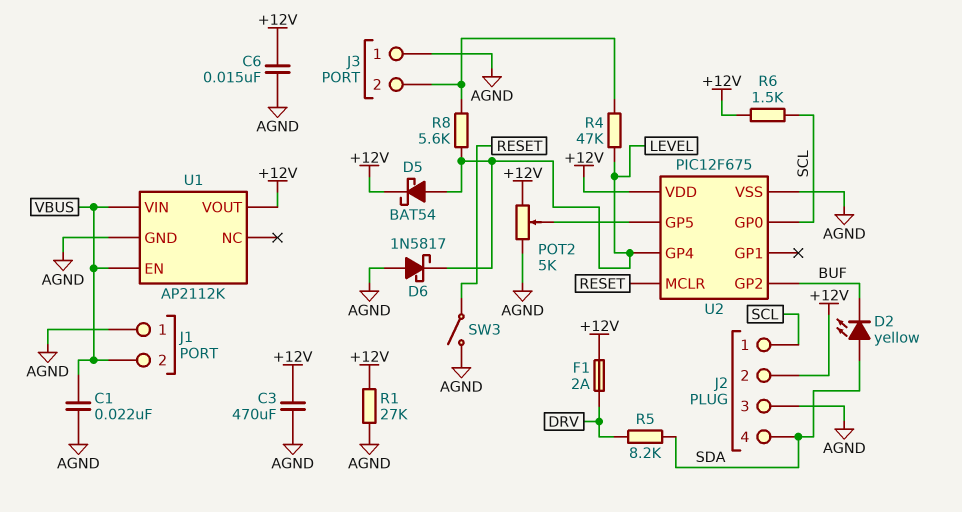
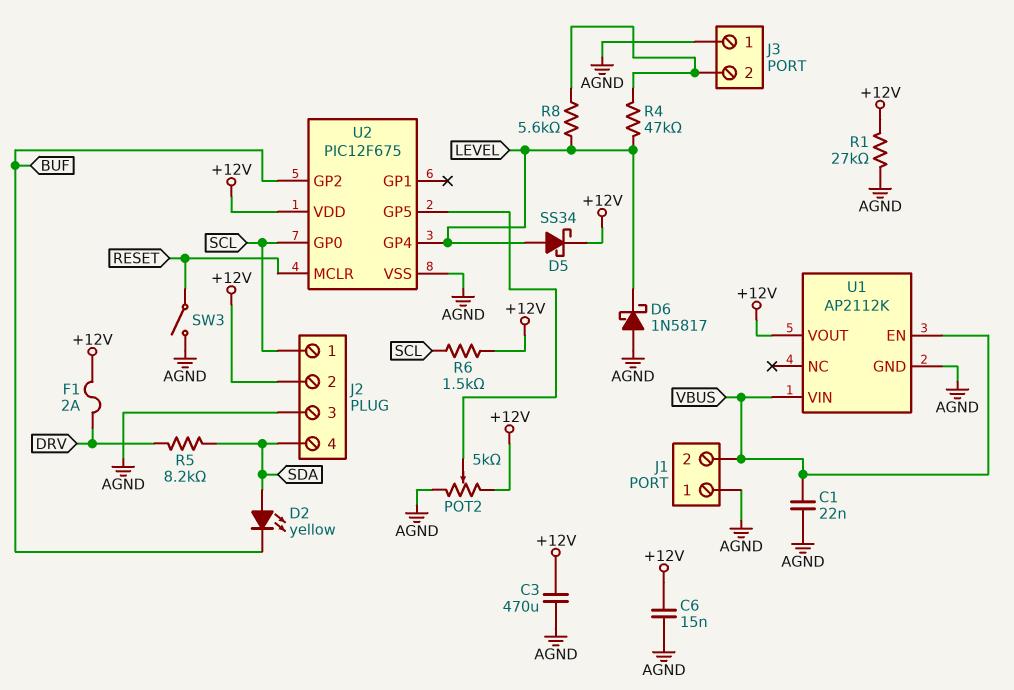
D5: schottky BAT54 (A LEVEL, K +12V) -> schottky SS34 (A LEVEL, K +12V)

